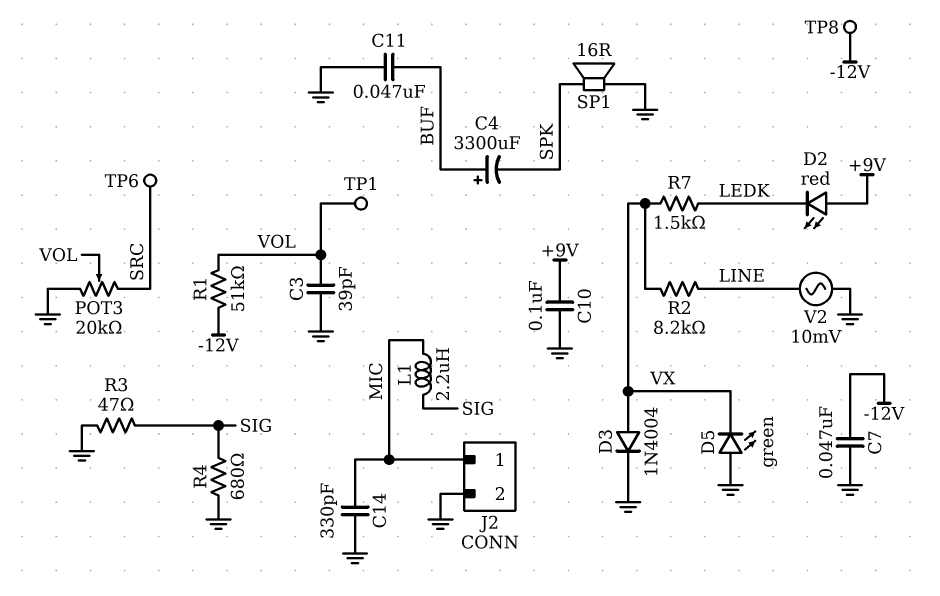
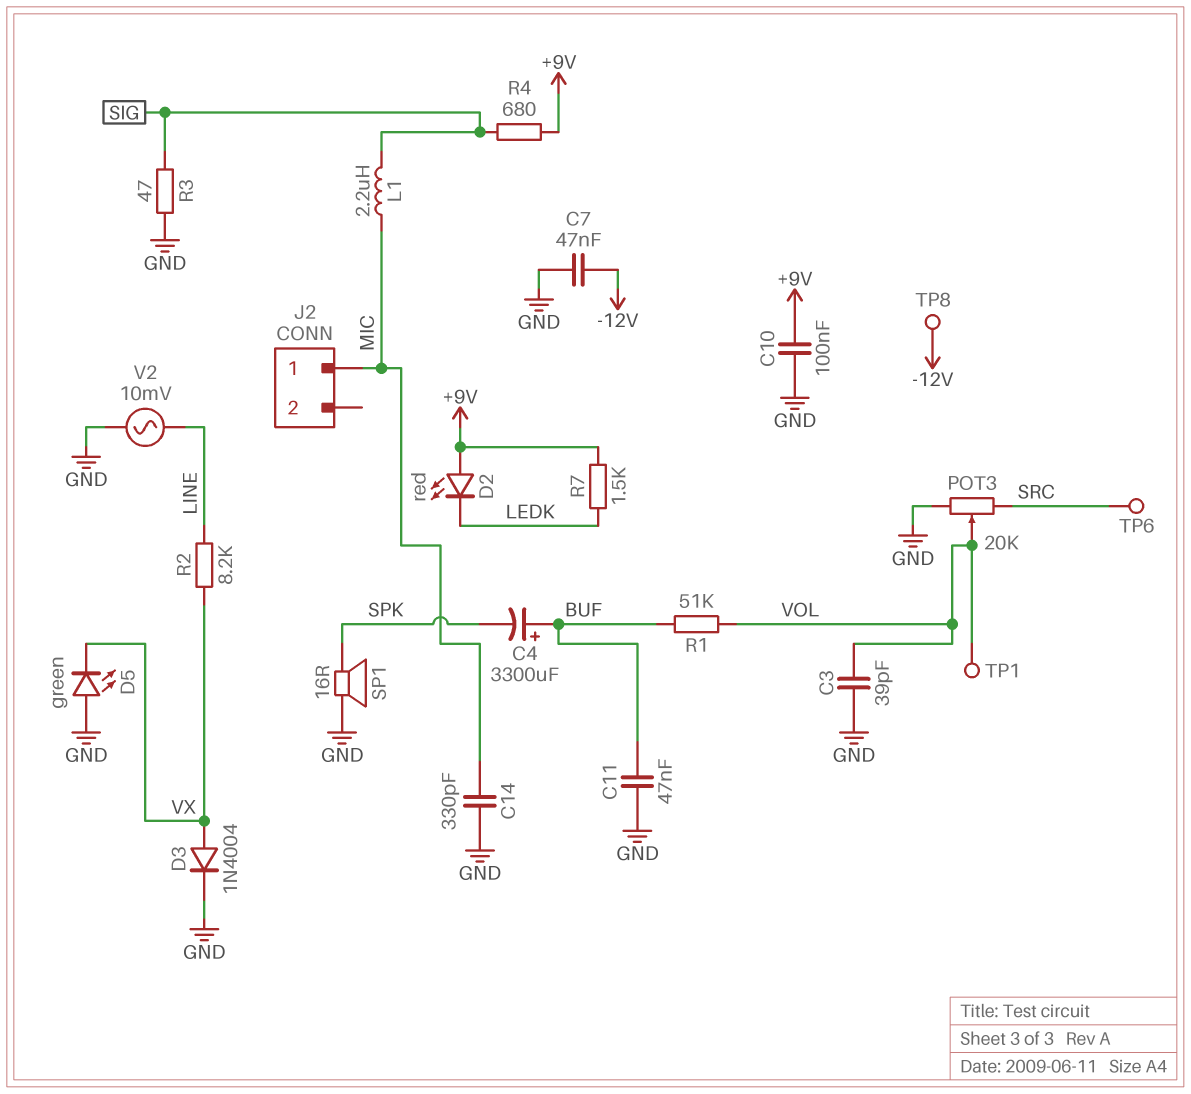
J2 pin 2: GND -> none
R1: 51k (-12V, VOL) -> 51k (BUF, VOL)
R4: 680 (GND, SIG) -> 680 (+9V, SIG)
R7: 1.5k (LEDK, VX) -> 1.5k (+9V, LEDK)

